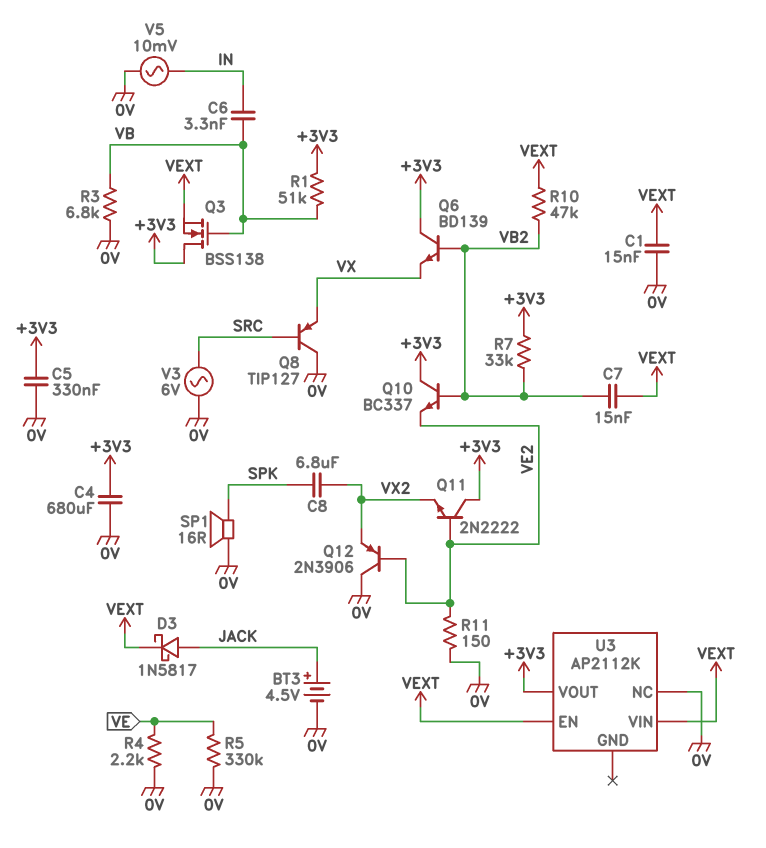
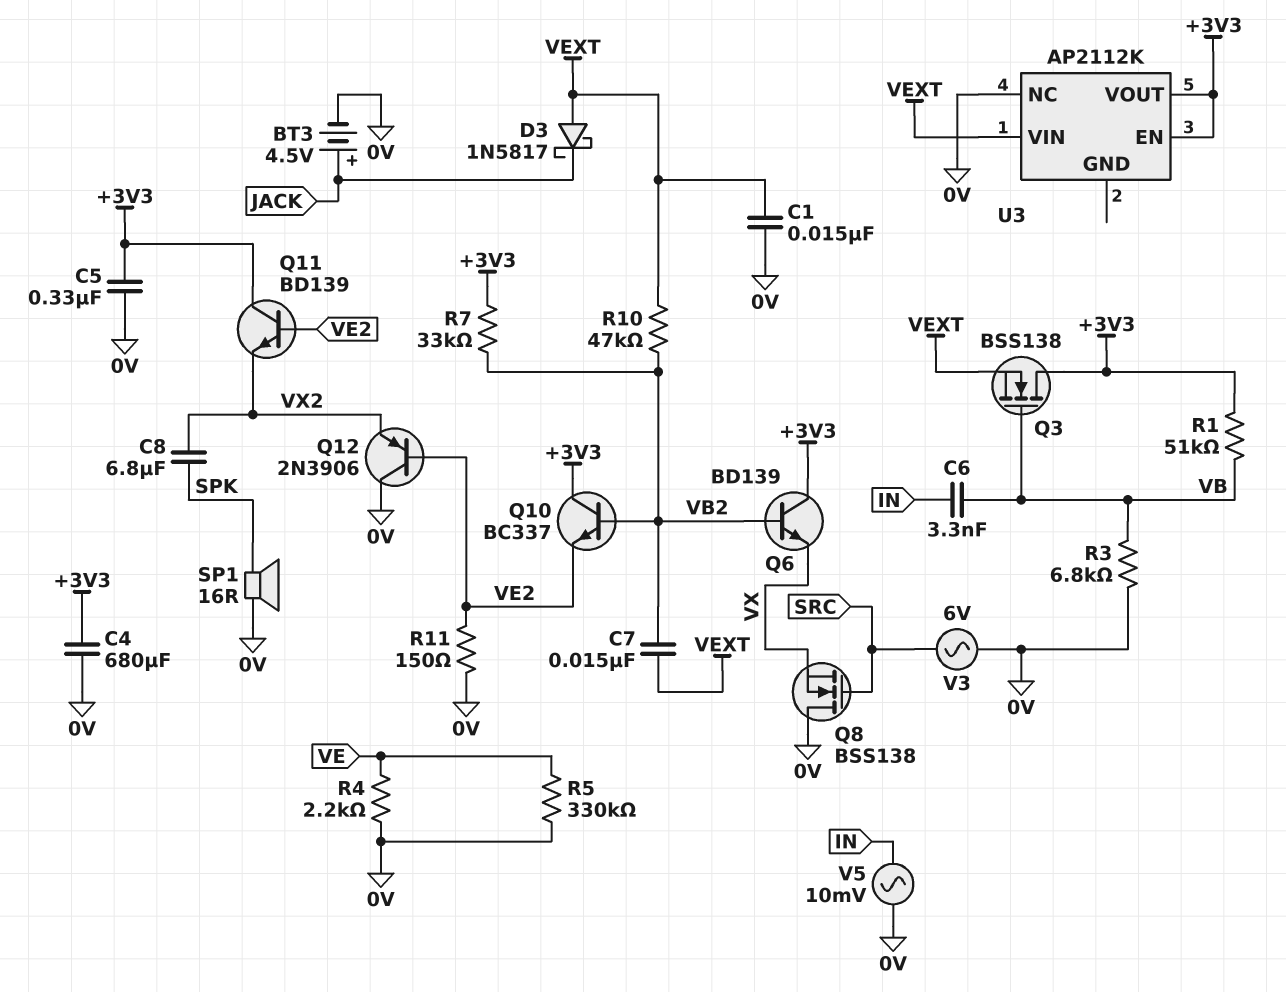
D3: schottky 1N5817 (A JACK, K VEXT) -> schottky 1N5817 (A VEXT, K JACK)
Q8: PNP TIP127 (B SRC, C 0V, E VX) -> NMOS BSS138 (G SRC, D 0V, S VX)
Q11: NPN 2N2222 (B VE2, C +3V3, E VX2) -> NPN BD139 (B VE2, C +3V3, E VX2)
U3 pin EN: VEXT -> +3V3

